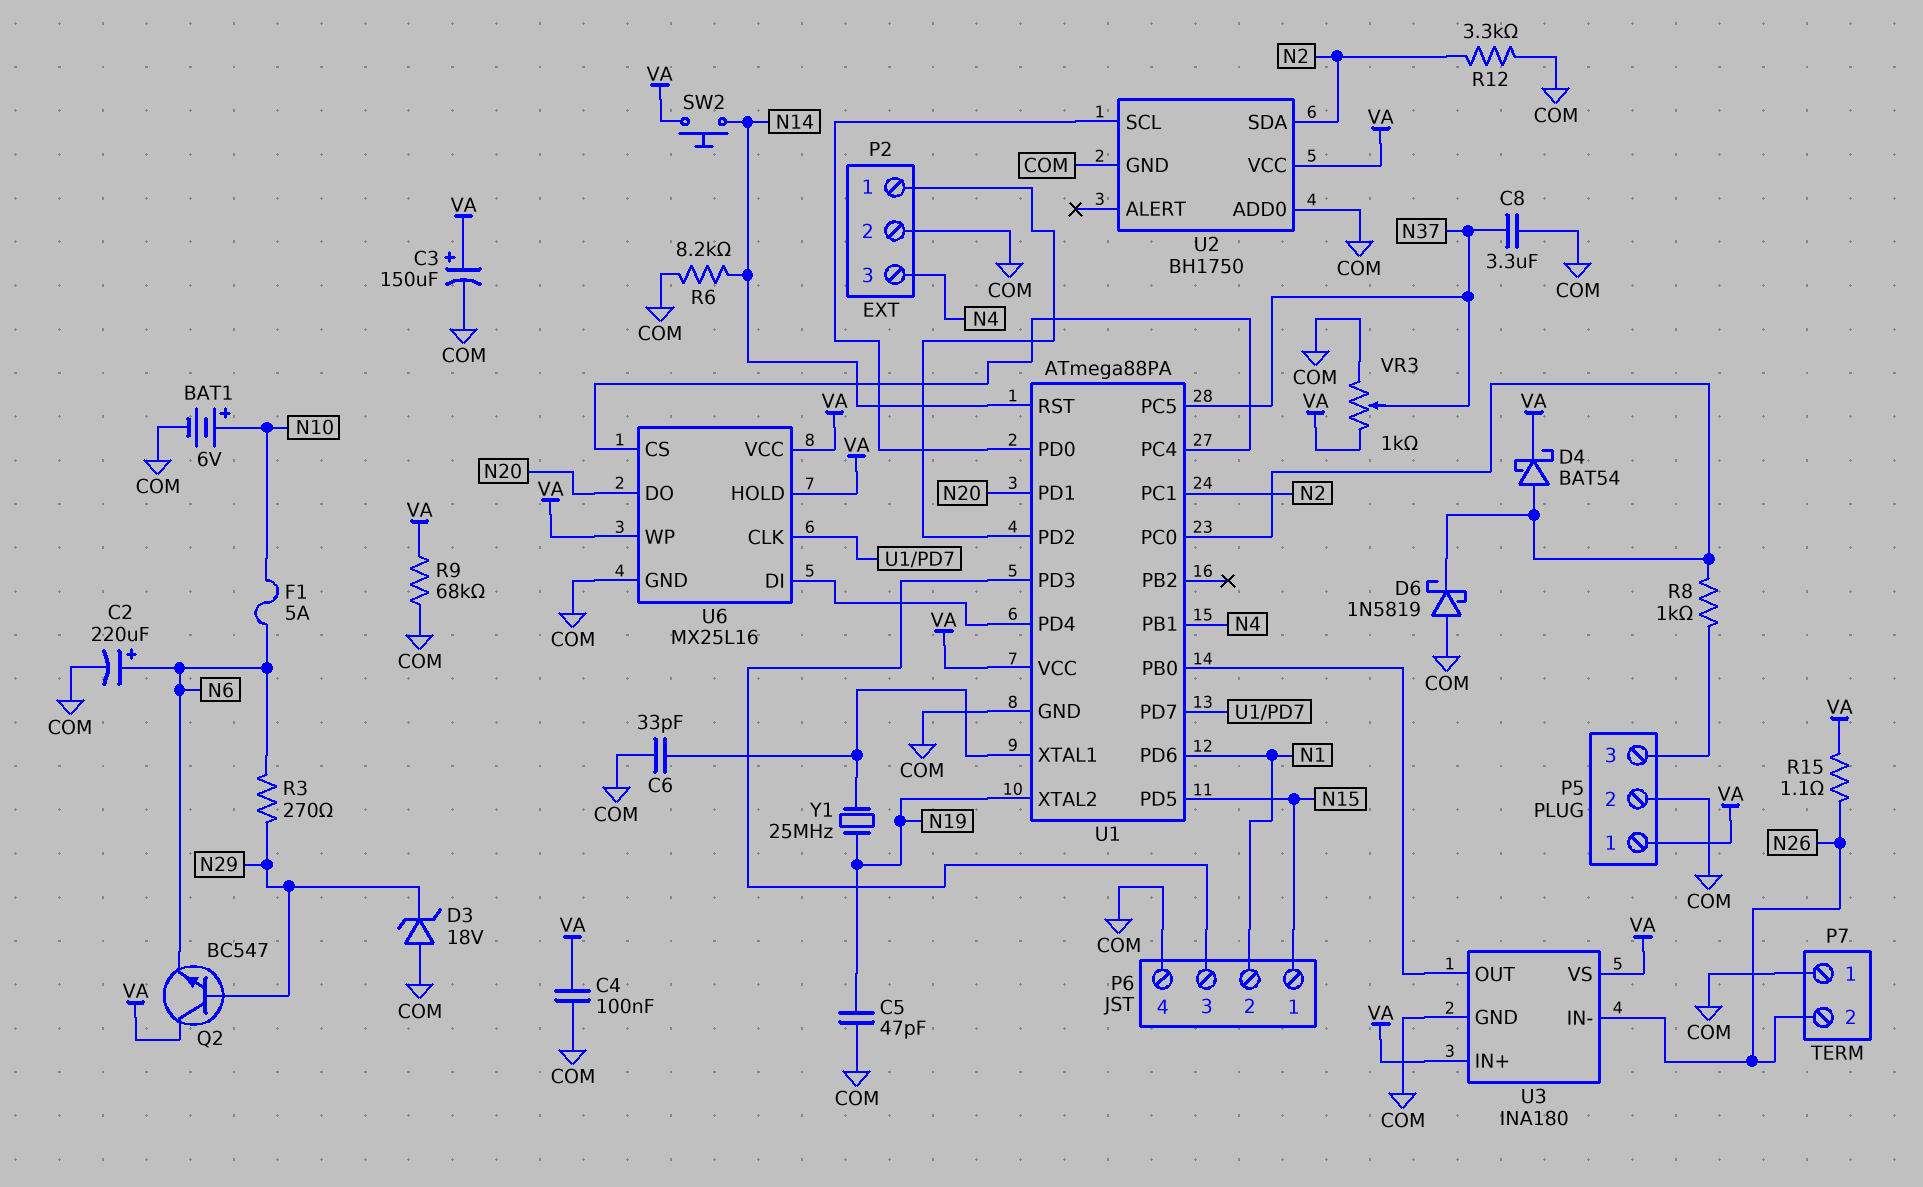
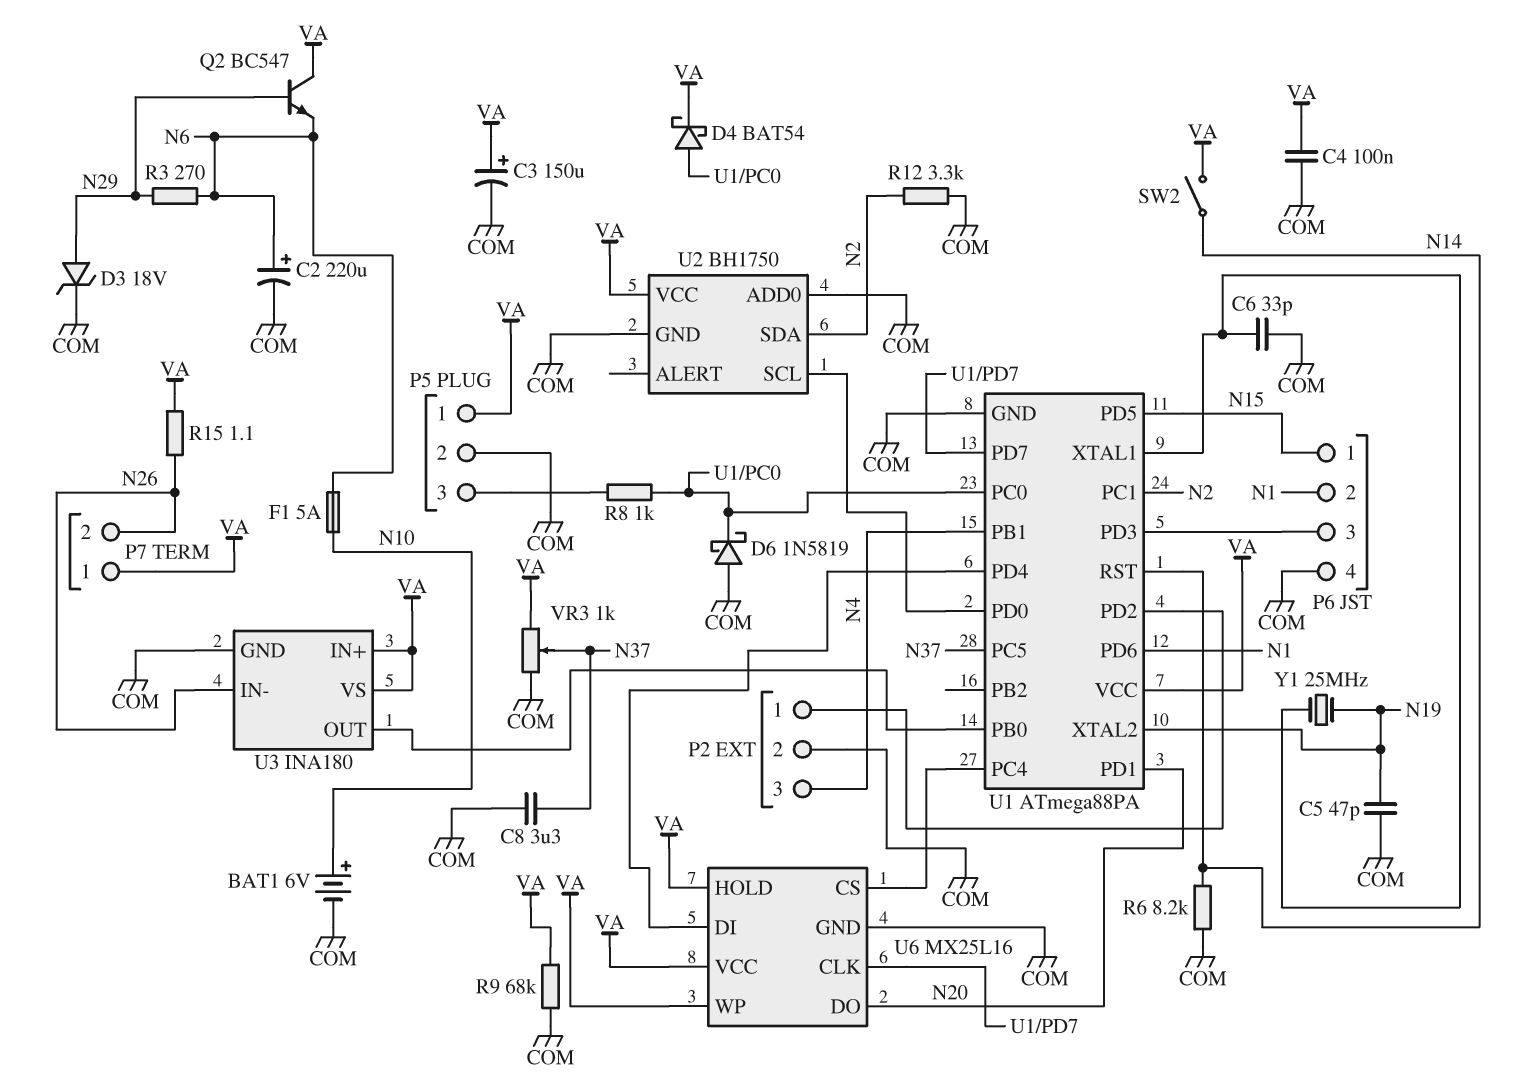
D3: zener 18V (A COM, K N29) -> zener 18V (A N29, K COM)
P7 pin 1: COM -> VA
SW2: button (N14, VA) -> switch (N14, VA)

